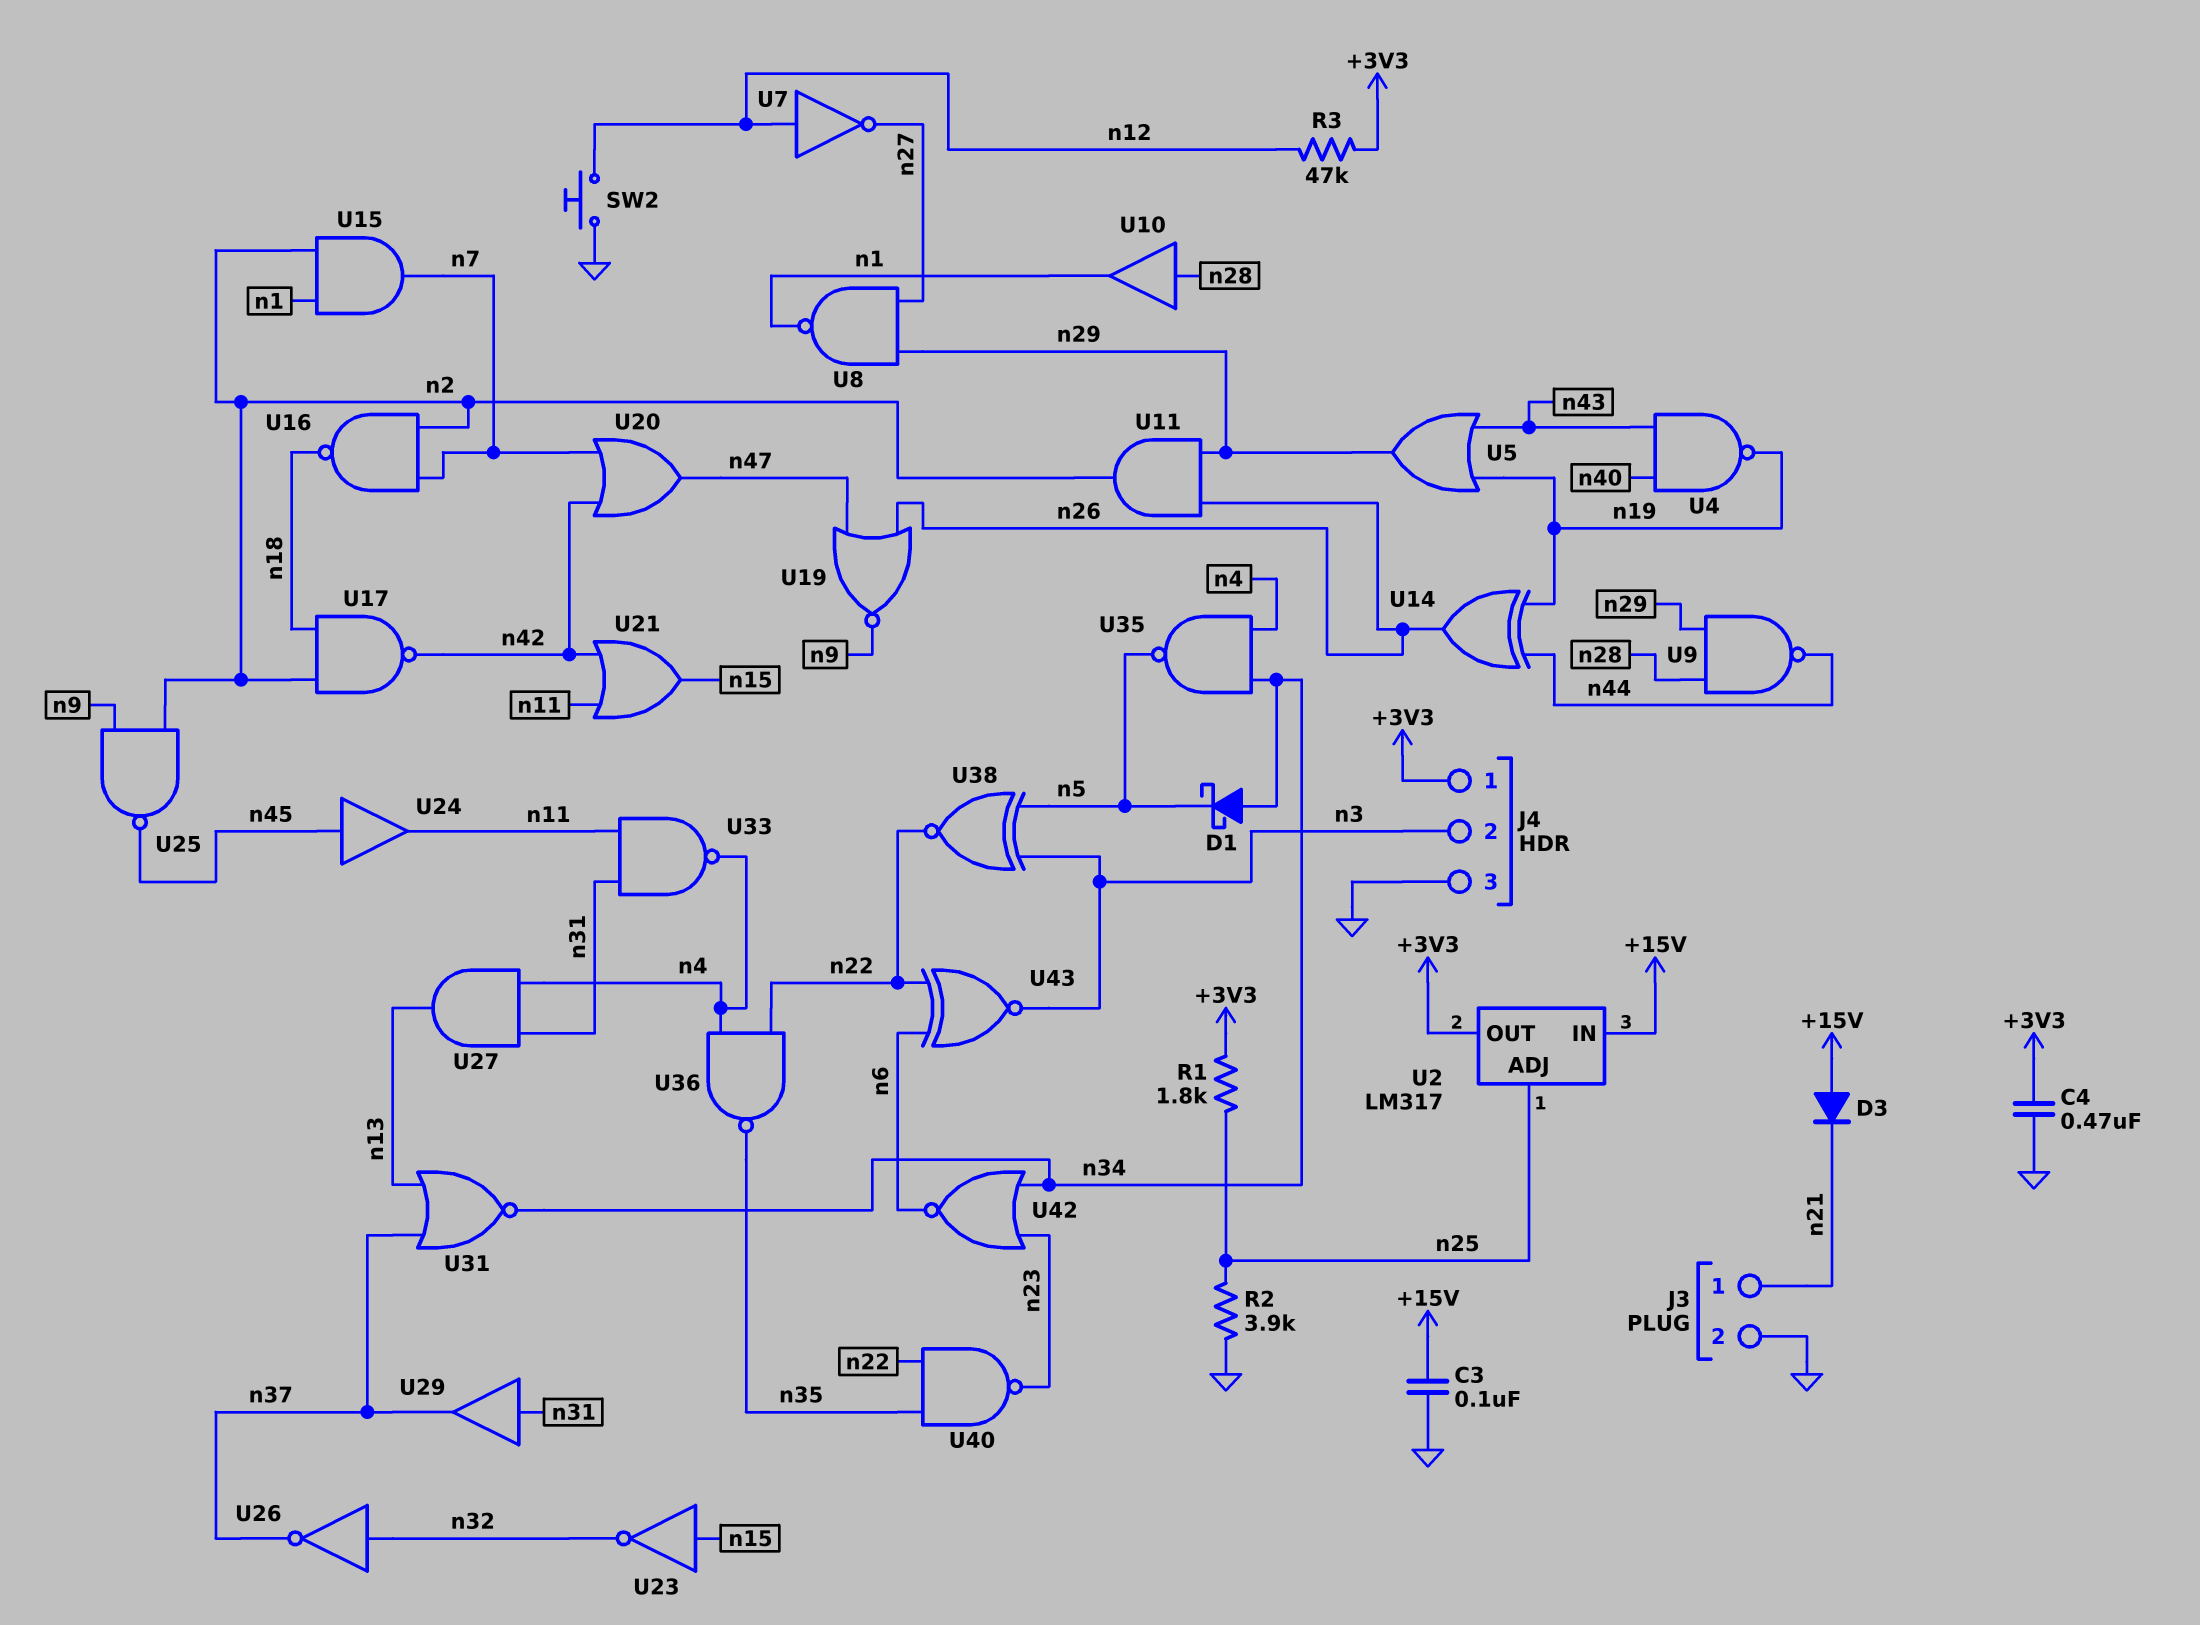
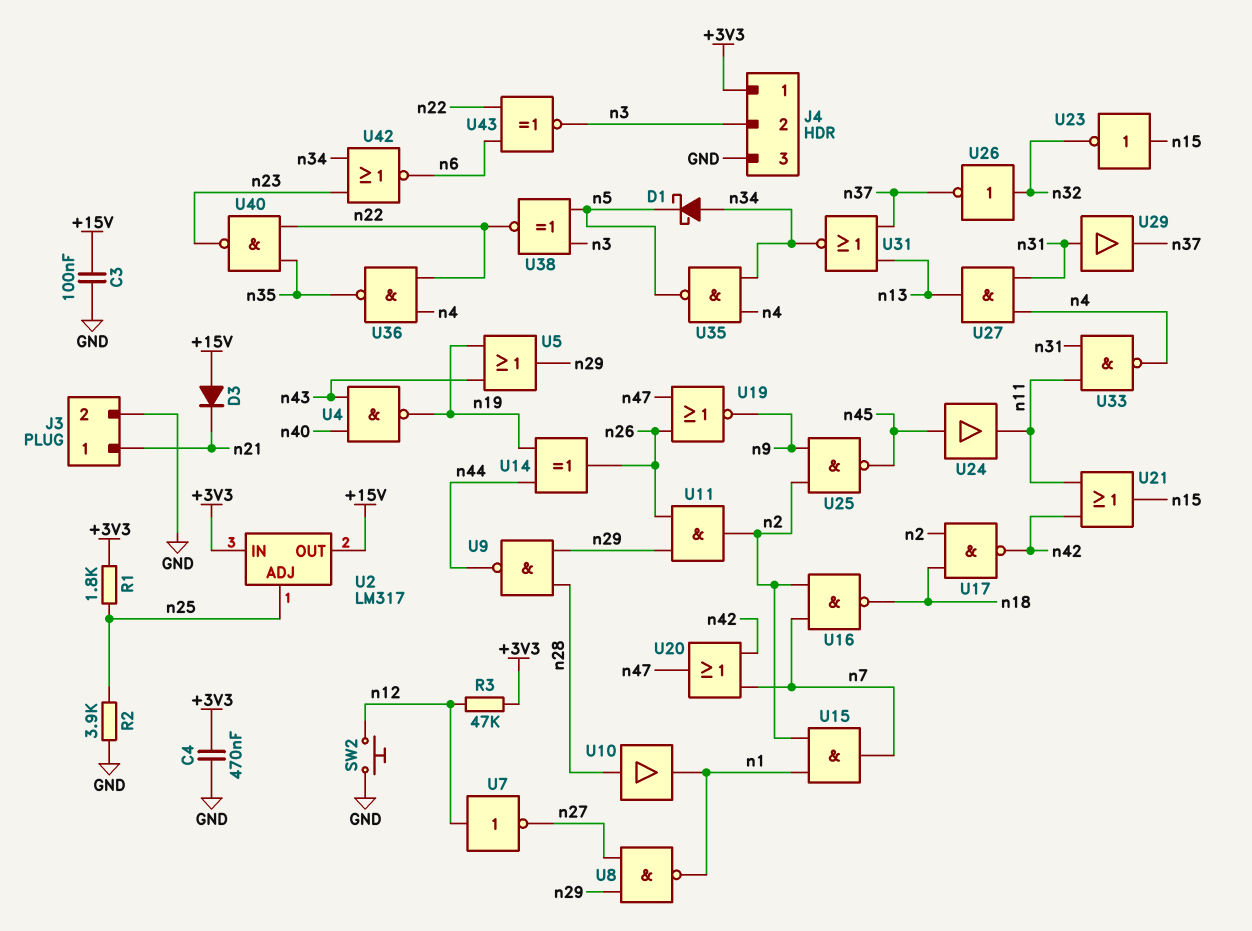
U2 pin IN: +15V -> +3V3
U2 pin OUT: +3V3 -> +15V

